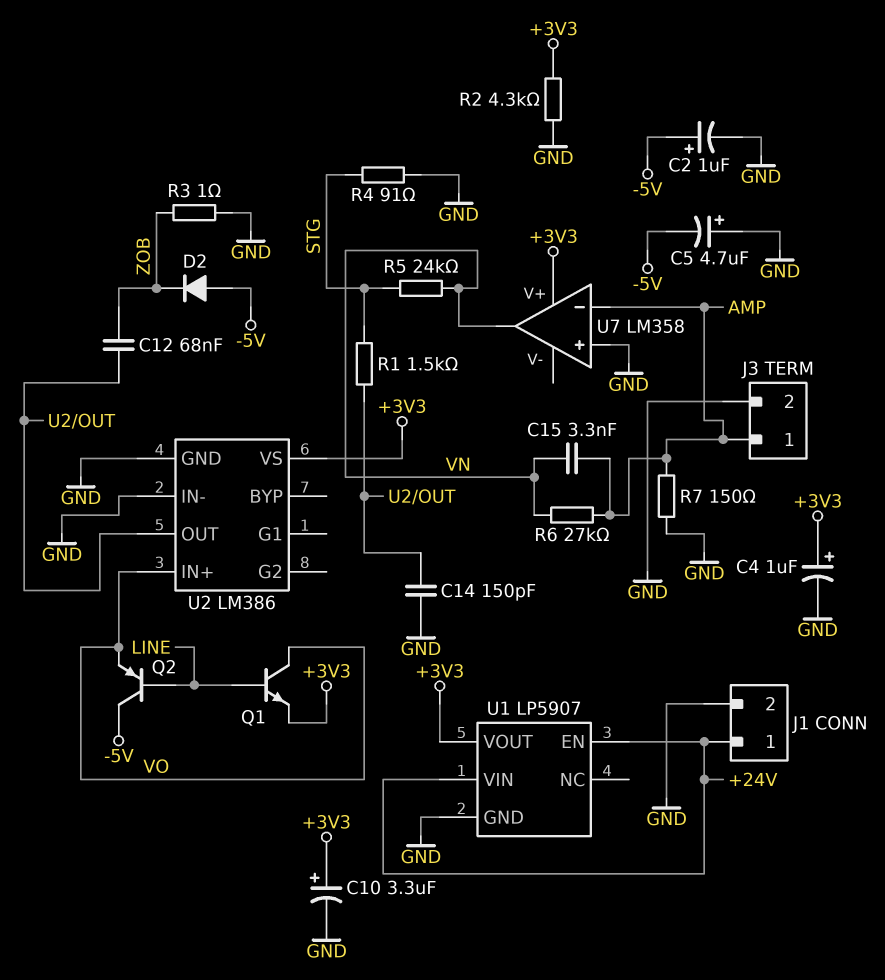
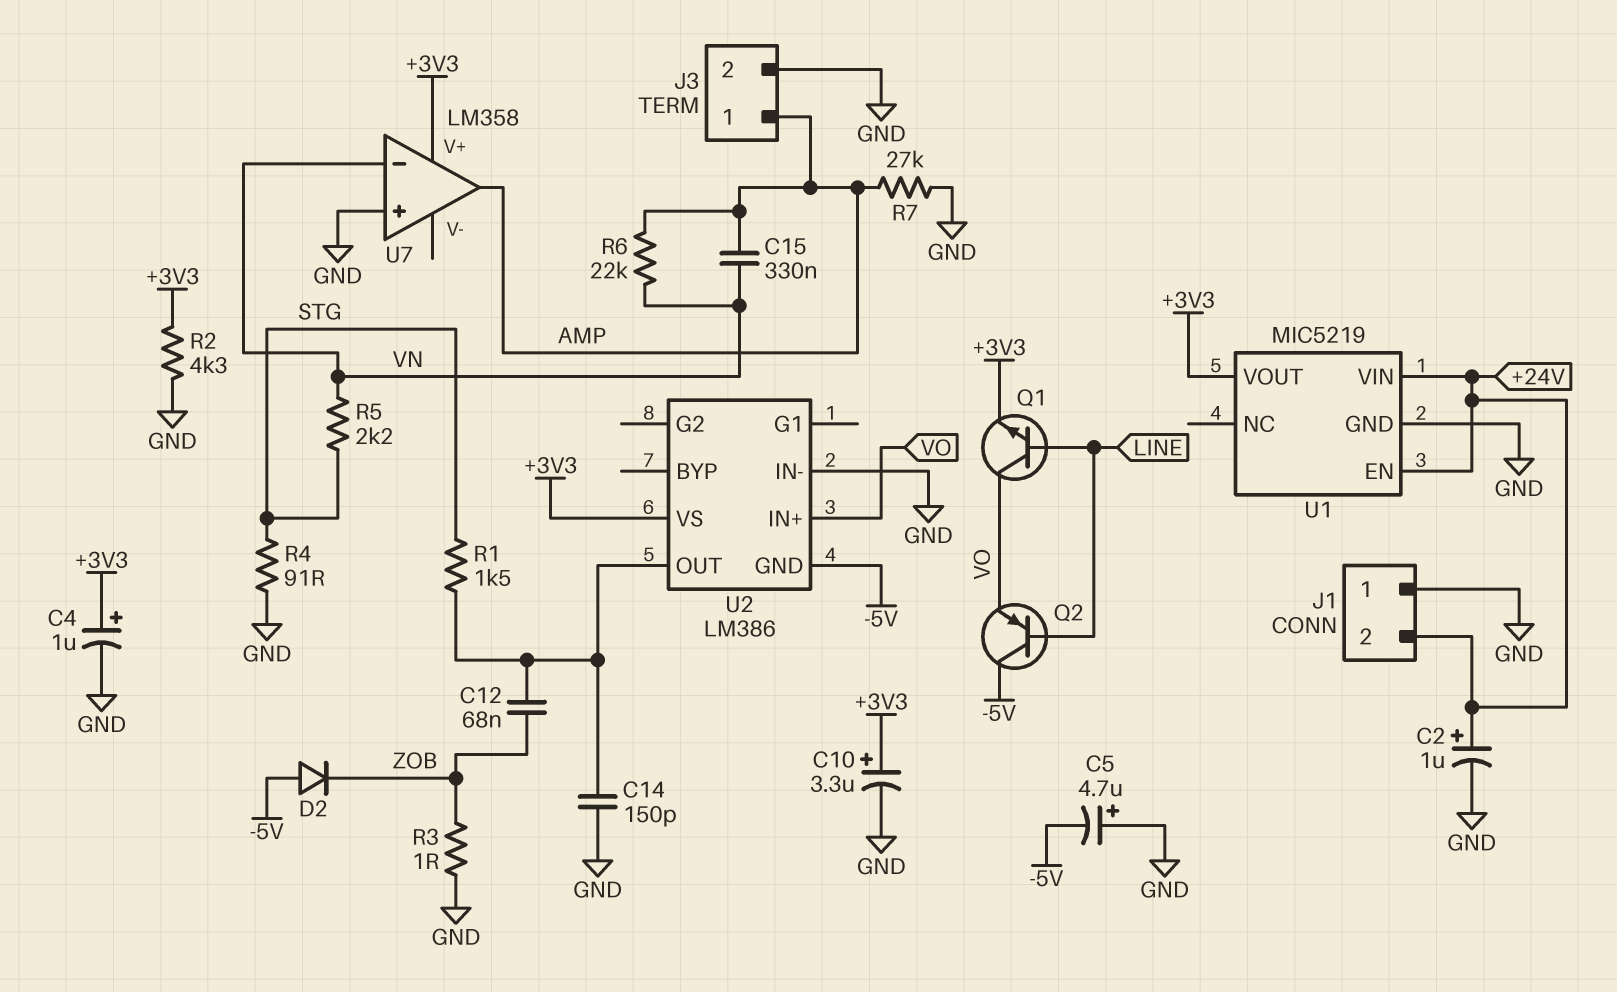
C2: 1uF (plus -5V, minus GND) -> 1uF (plus +24V, minus GND)
C15: 3.3nF (AMP, VN) -> 330nF (AMP, VN)
J1 pin 1: +24V -> GND
J1 pin 2: GND -> +24V
R5: 24k (STG, VN) -> 2.2k (STG, VN)
R6: 27k (AMP, VN) -> 22k (AMP, VN)
R7: 150 (AMP, GND) -> 27k (AMP, GND)
U1: LP5907 -> MIC5219
U2 pin GND: GND -> -5V
U7 pin in-: AMP -> VN
U7 pin out: VN -> AMP

